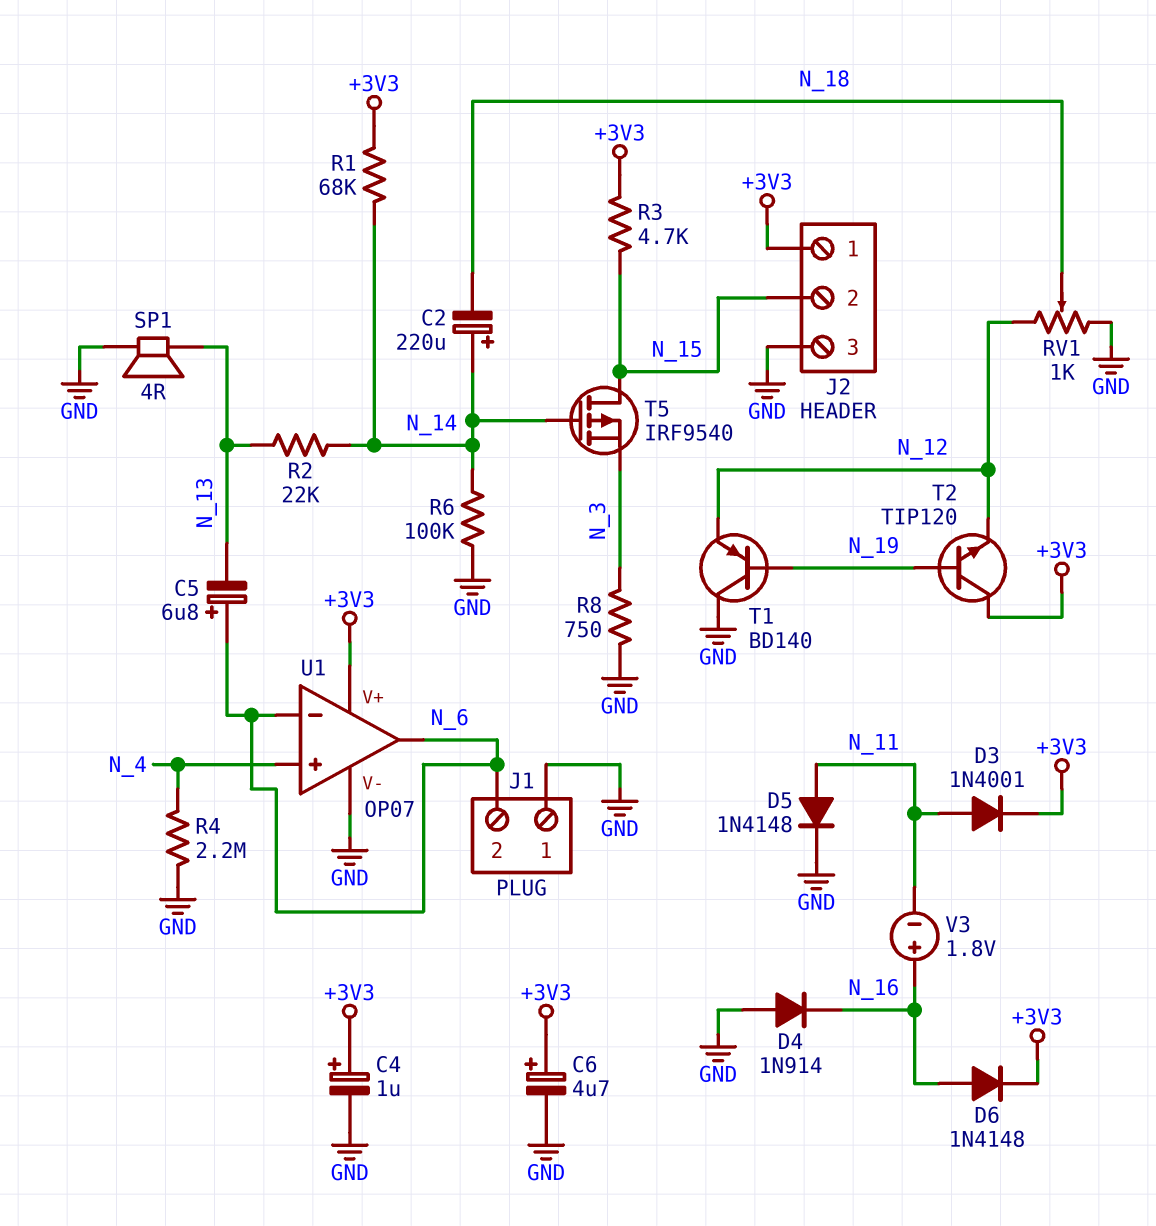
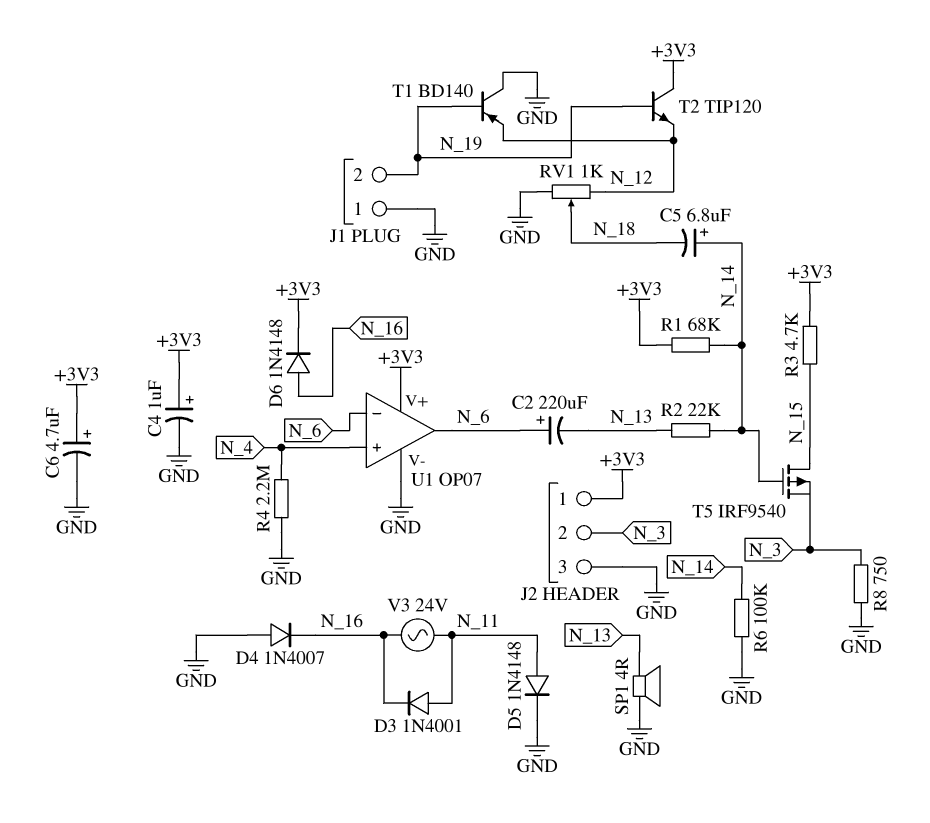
C2: 220uF (plus N_14, minus N_18) -> 220uF (plus N_6, minus N_13)
C5: 6.8uF (plus N_6, minus N_13) -> 6.8uF (plus N_14, minus N_18)
D3: diode 1N4001 (A N_11, K +3V3) -> diode 1N4001 (A N_11, K N_16)
D4: diode 1N914 (A GND, K N_16) -> diode 1N4007 (A GND, K N_16)
J1 pin 2: N_6 -> N_19
J2 pin 2: N_15 -> N_3
V3: 1.8V (plus N_16, minus N_11) -> AC 24V (N_11, N_16)

